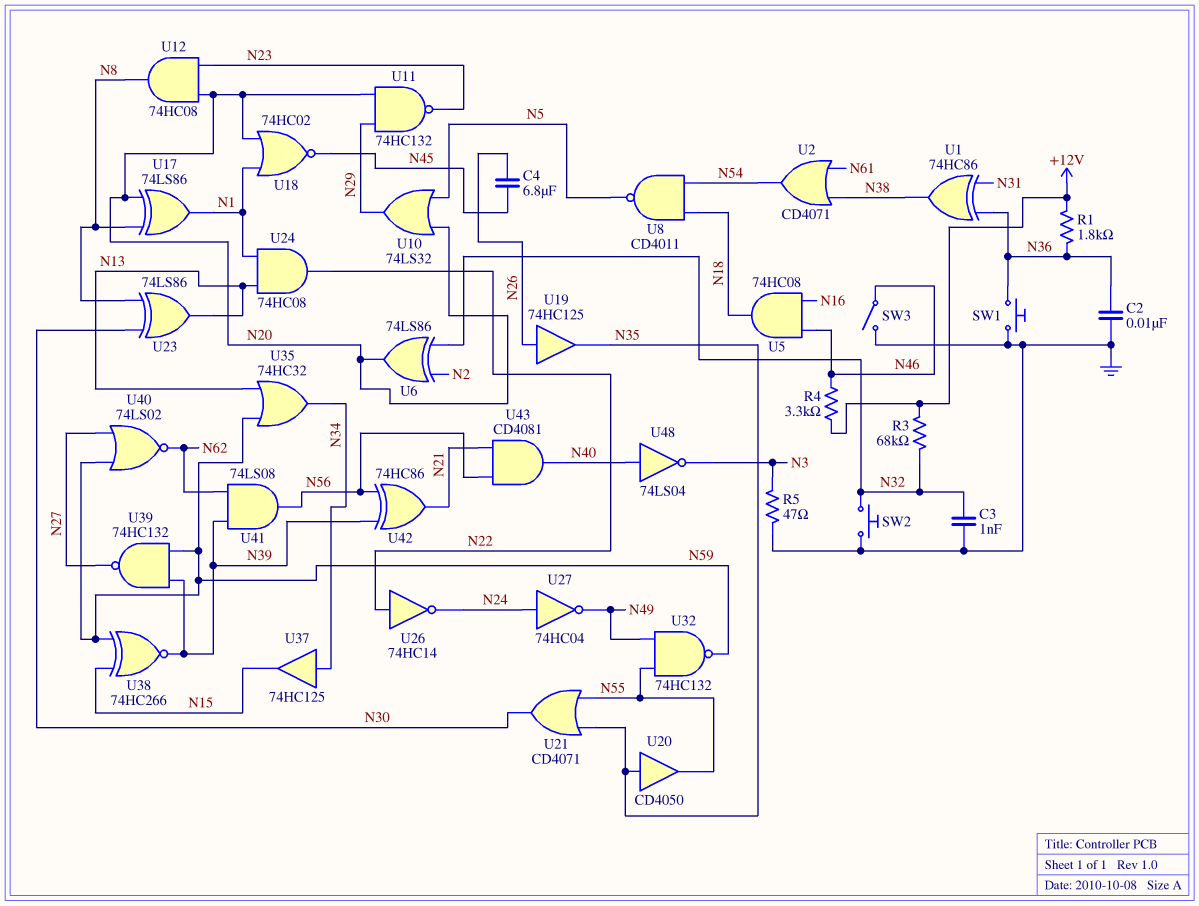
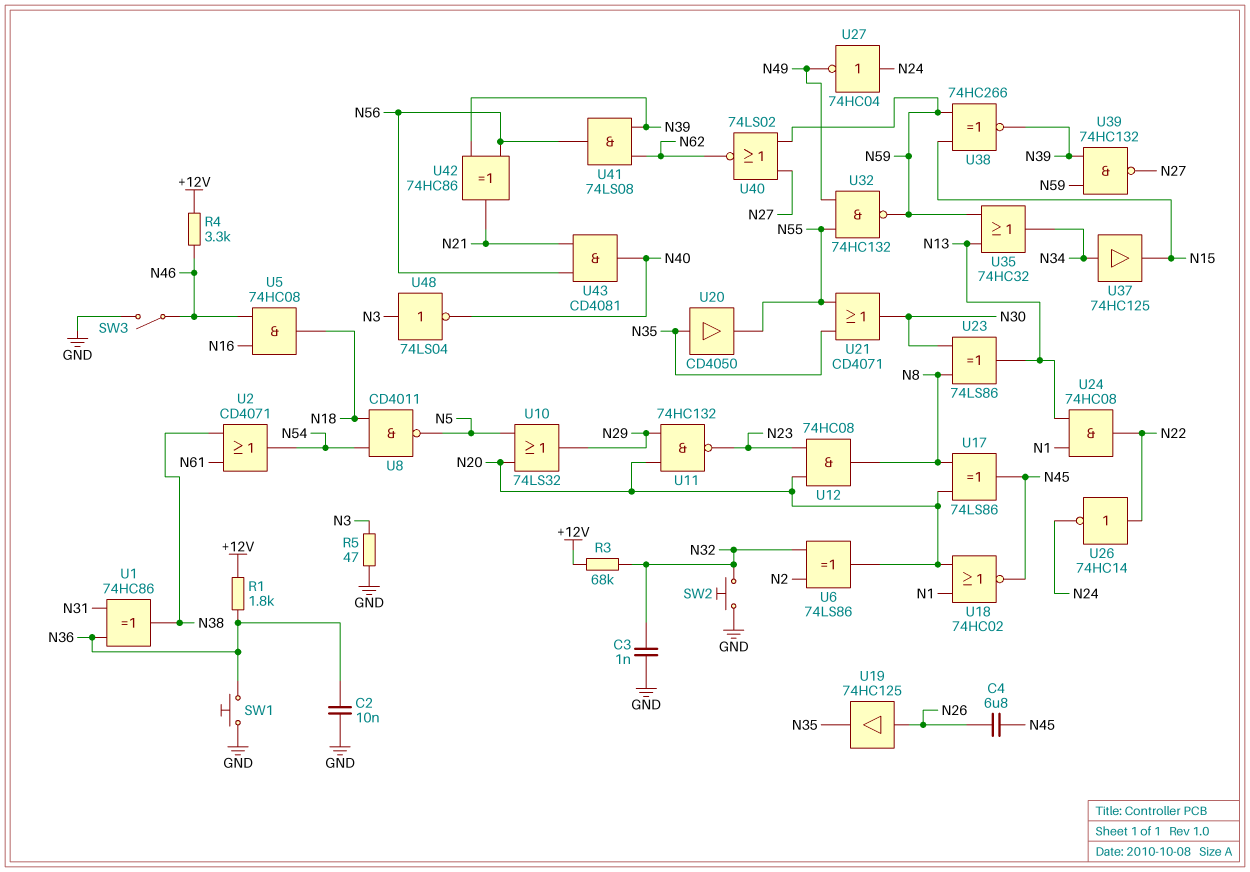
U17: XOR 74LS86 (in N8, in N20, out N1) -> XOR 74LS86 (in N8, in N20, out N45)
U48: NOT 74LS04 (in N40, out N3) -> NOT 74LS04 (in N3, out N40)

